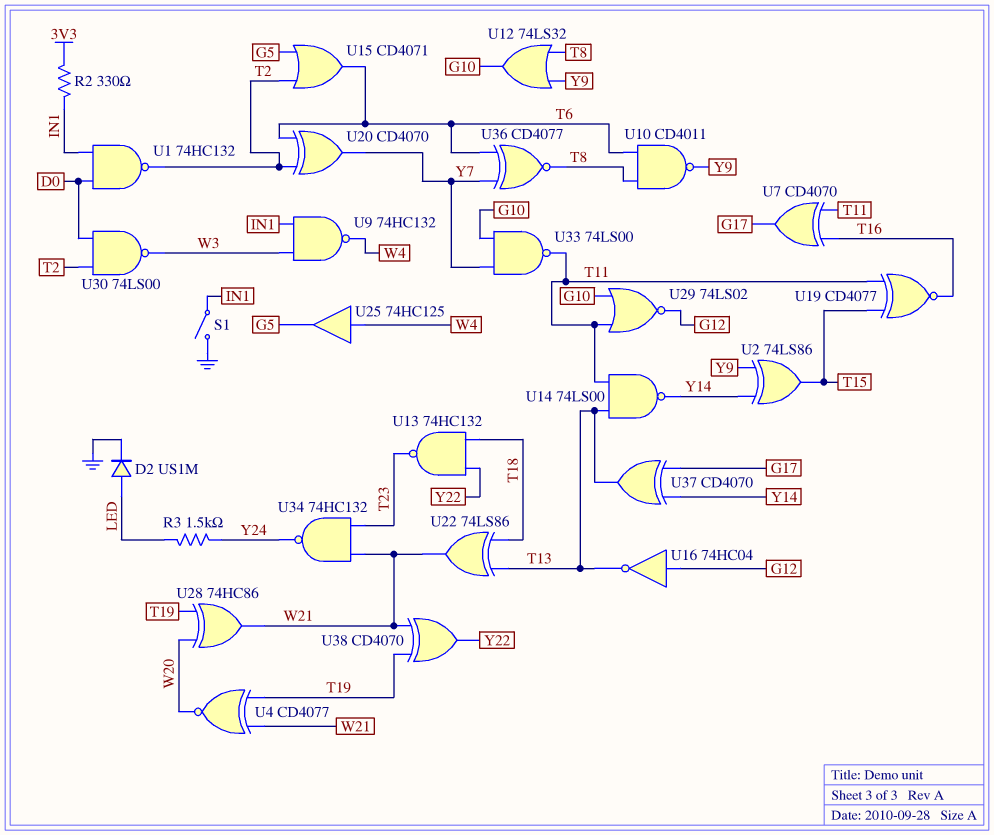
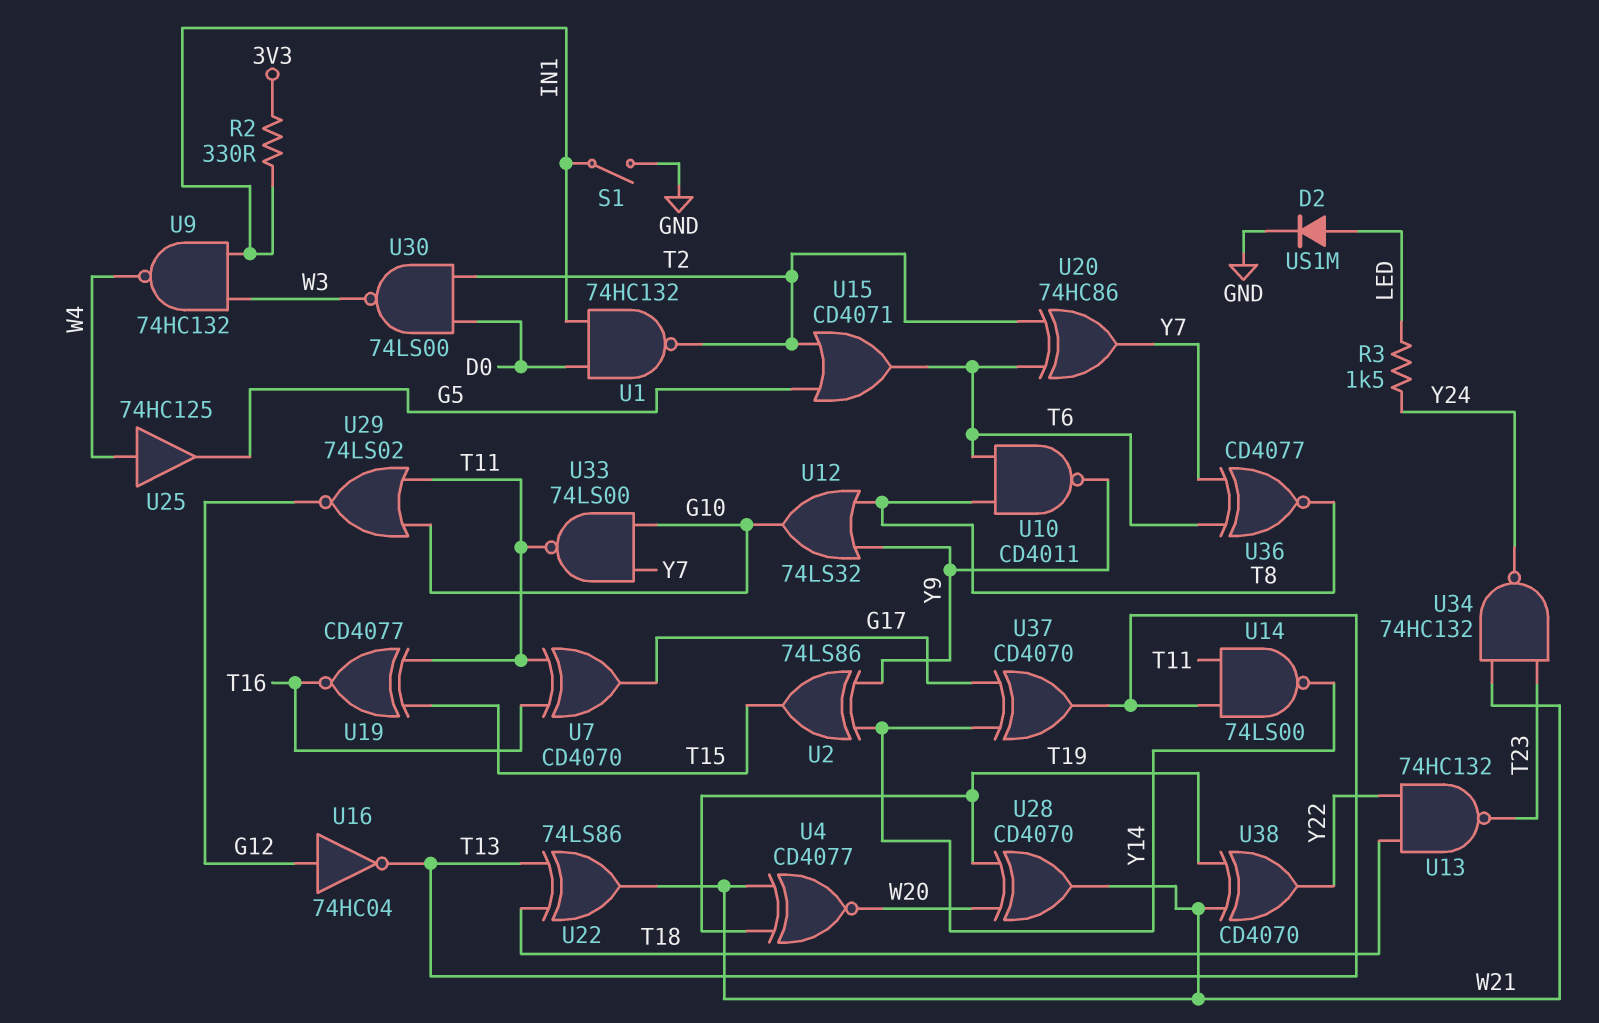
U20: XOR CD4070 (in T2, in T6, out Y7) -> XOR 74HC86 (in T2, in T6, out Y7)
U28: XOR 74HC86 (in T19, in W20, out W21) -> XOR CD4070 (in T19, in W20, out W21)

